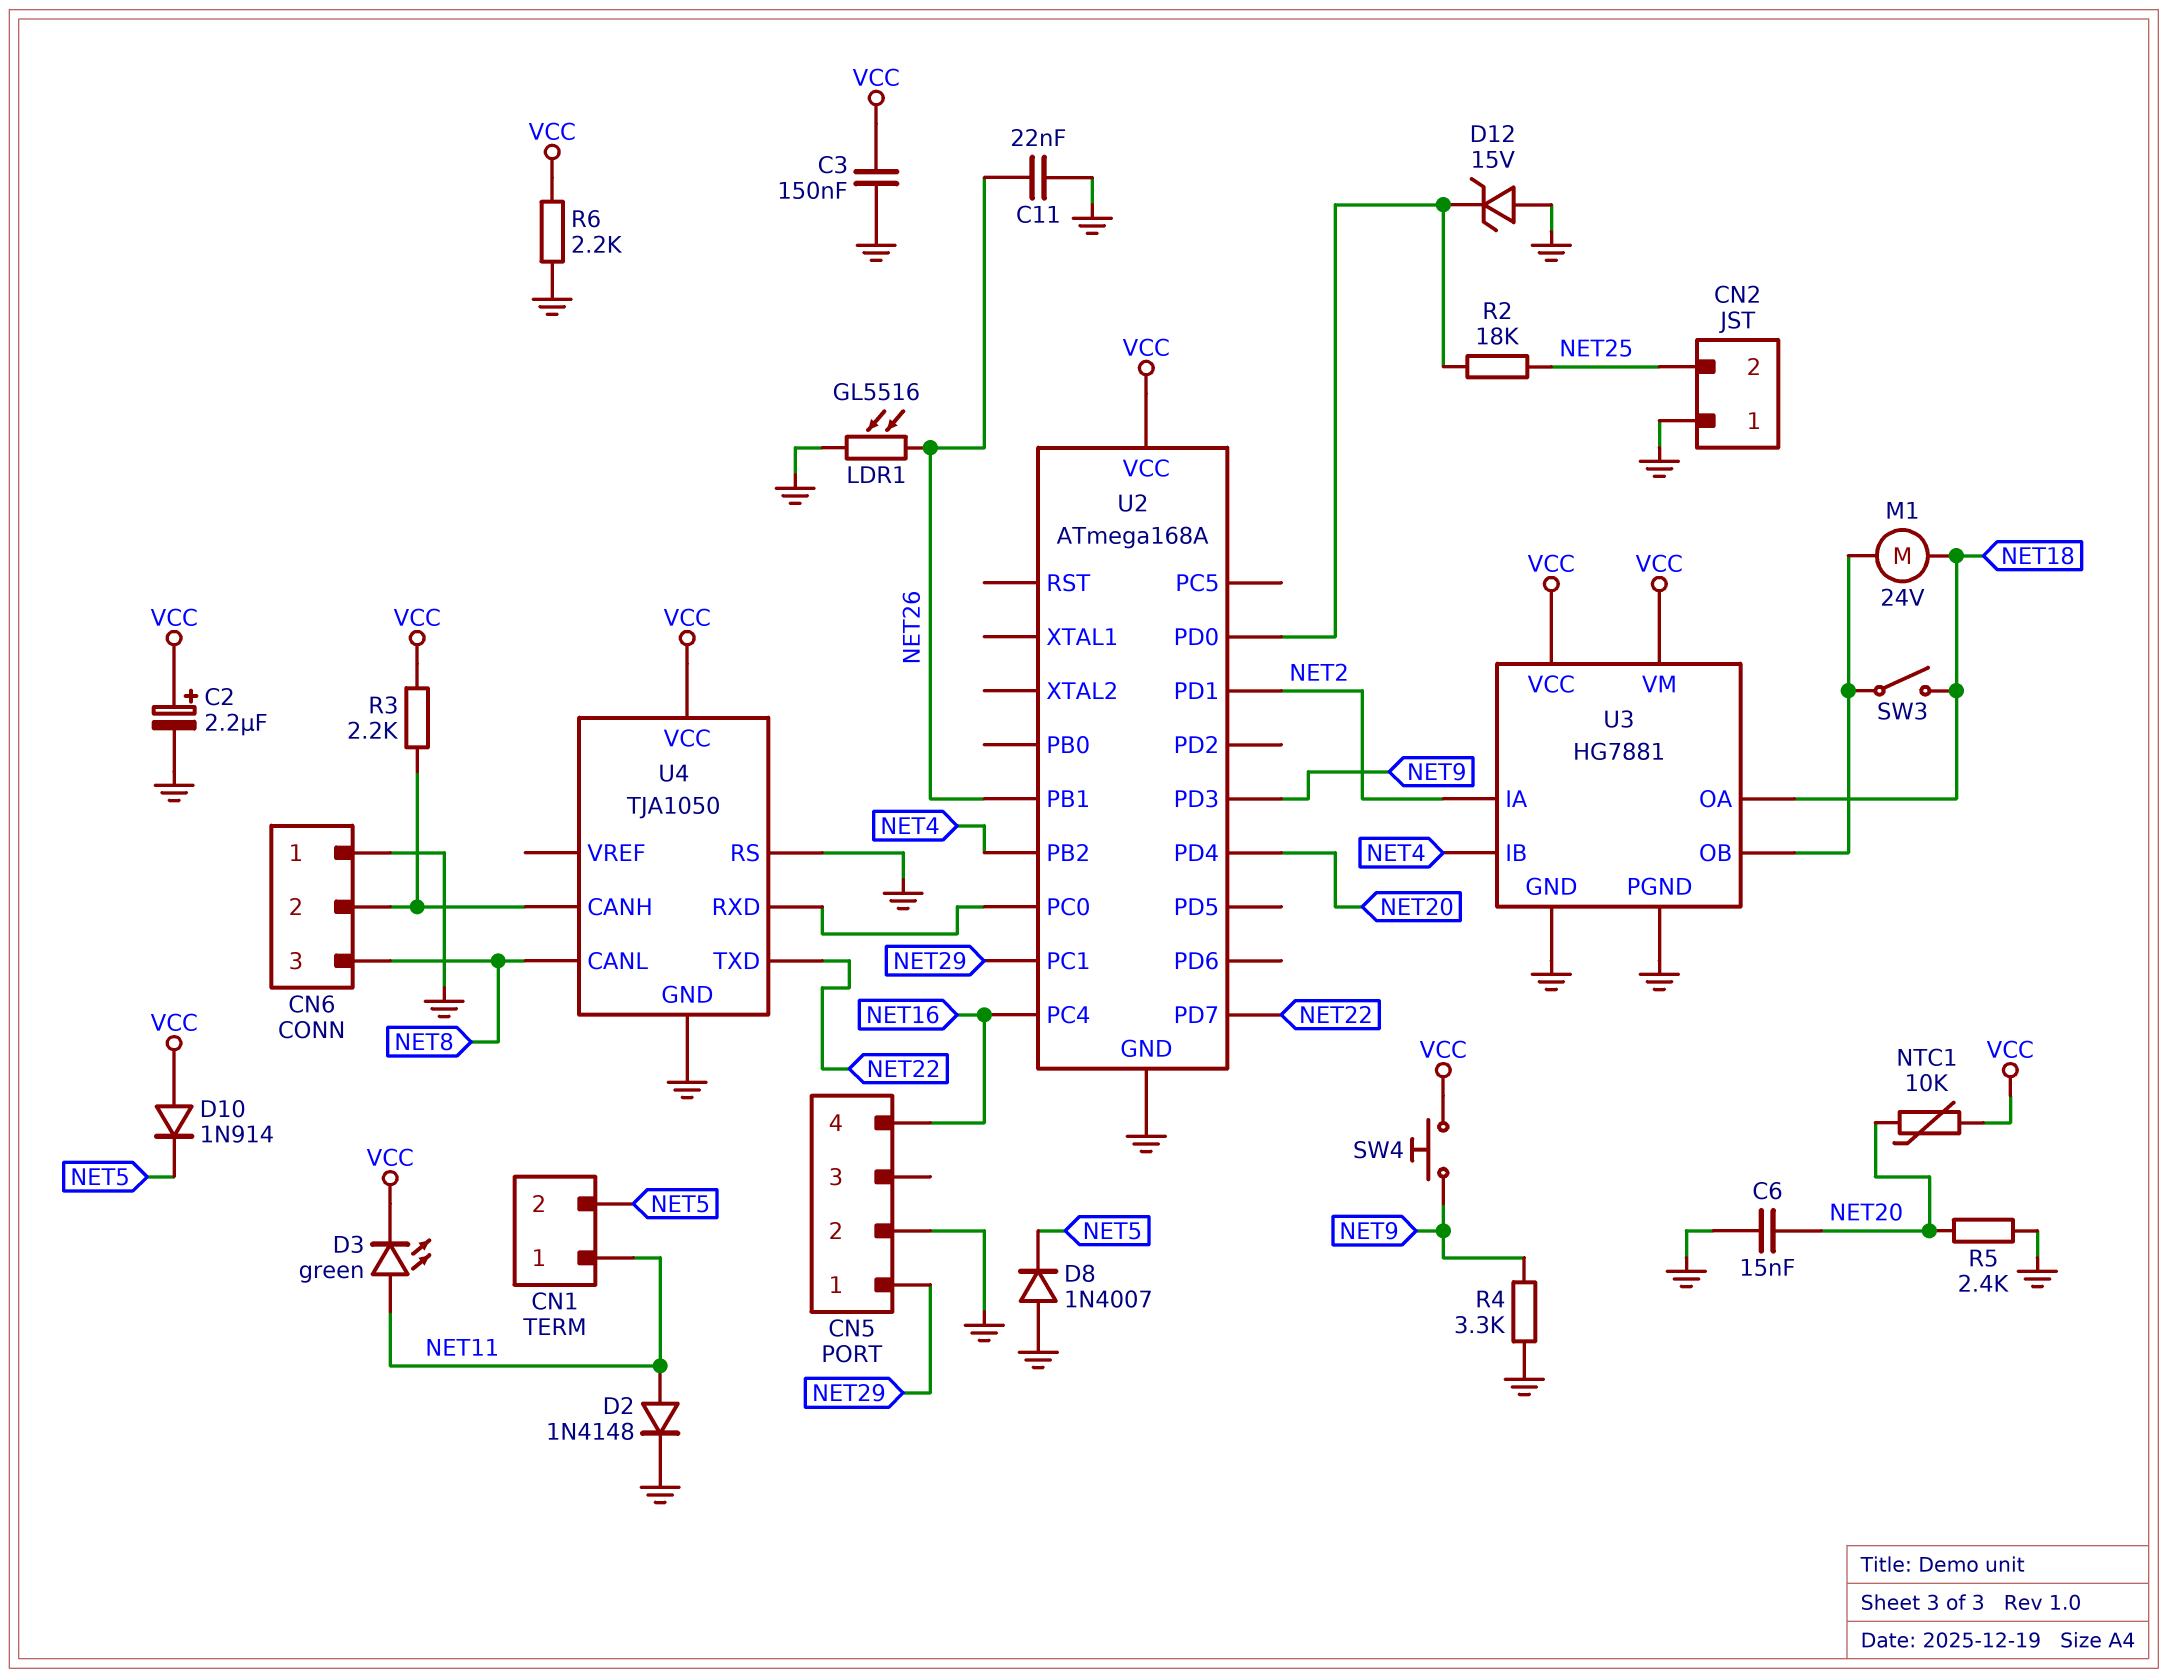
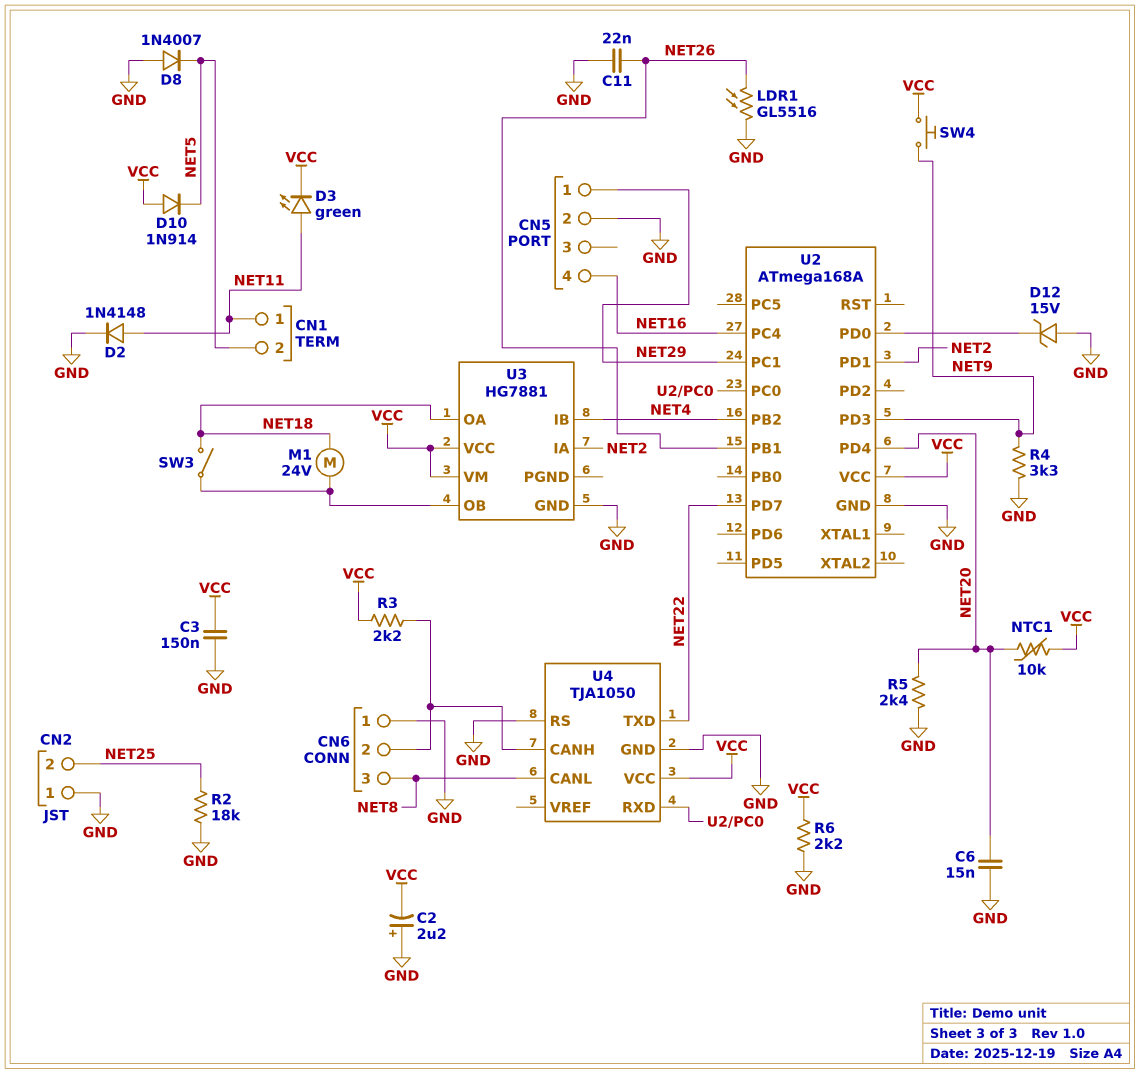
C2: 2.2uF (plus VCC, minus GND) -> 2.2uF (plus GND, minus VCC)
R2: 18k (NET25, U2/PD0) -> 18k (GND, NET25)
U3 pin PGND: GND -> none

